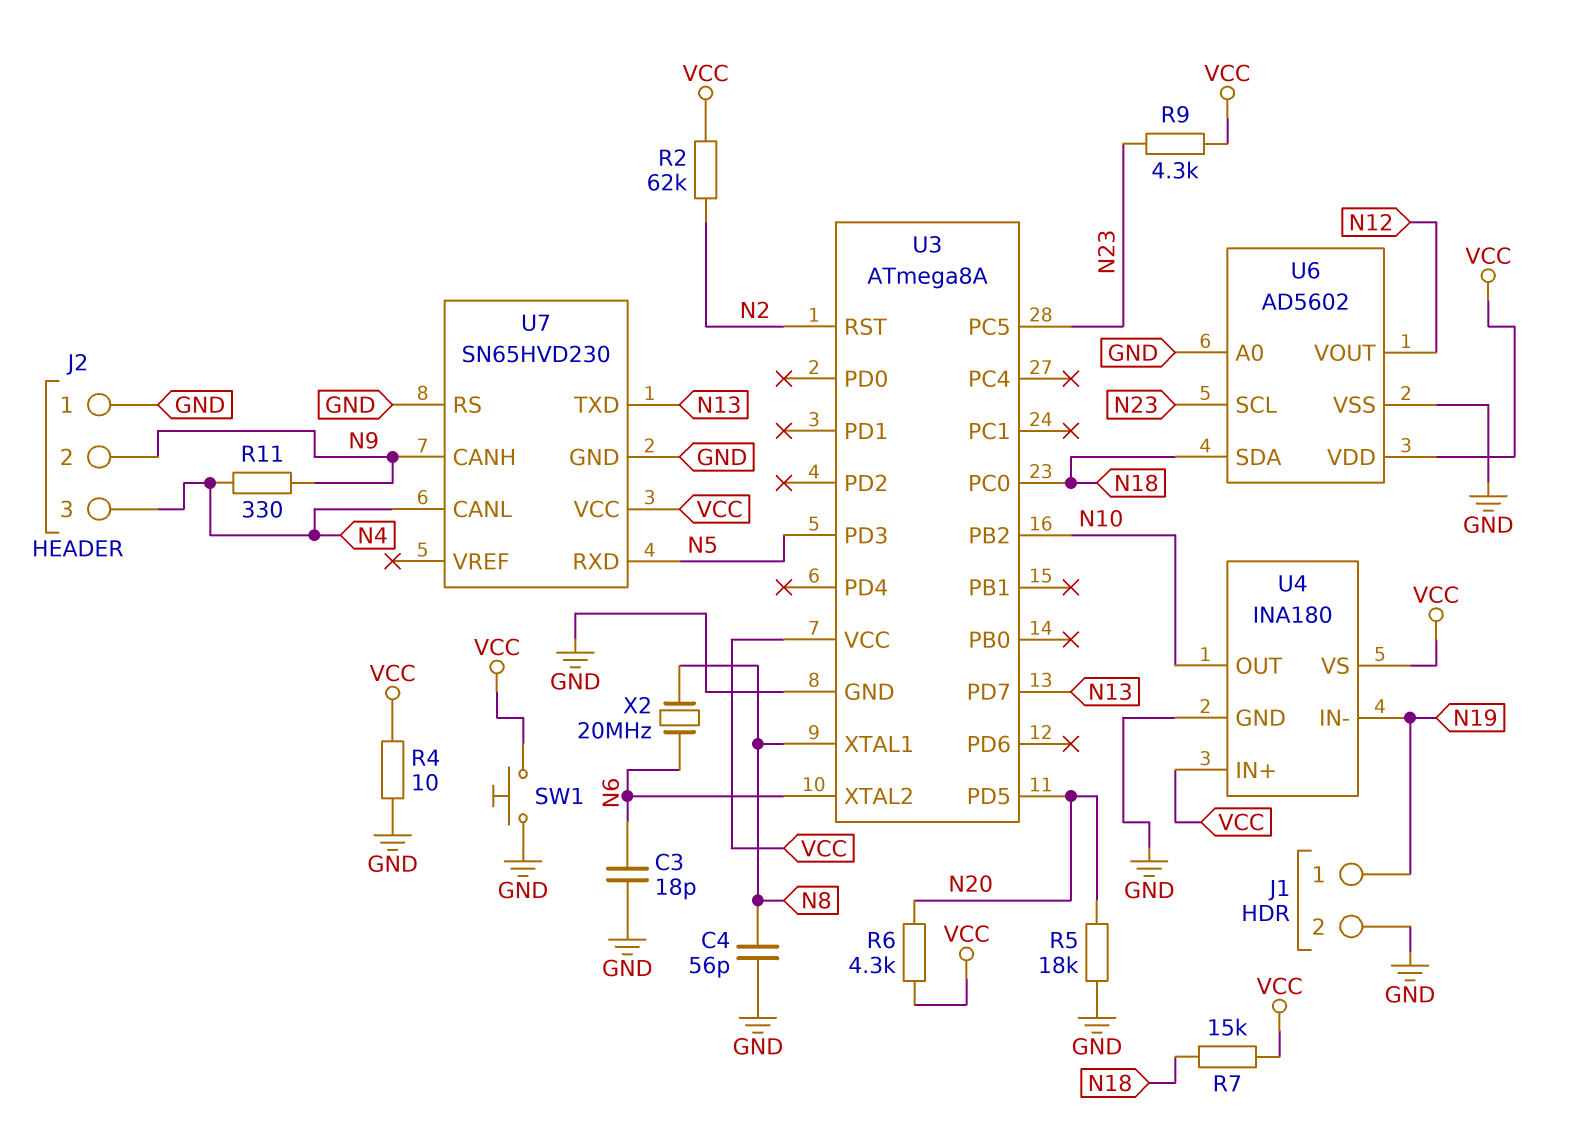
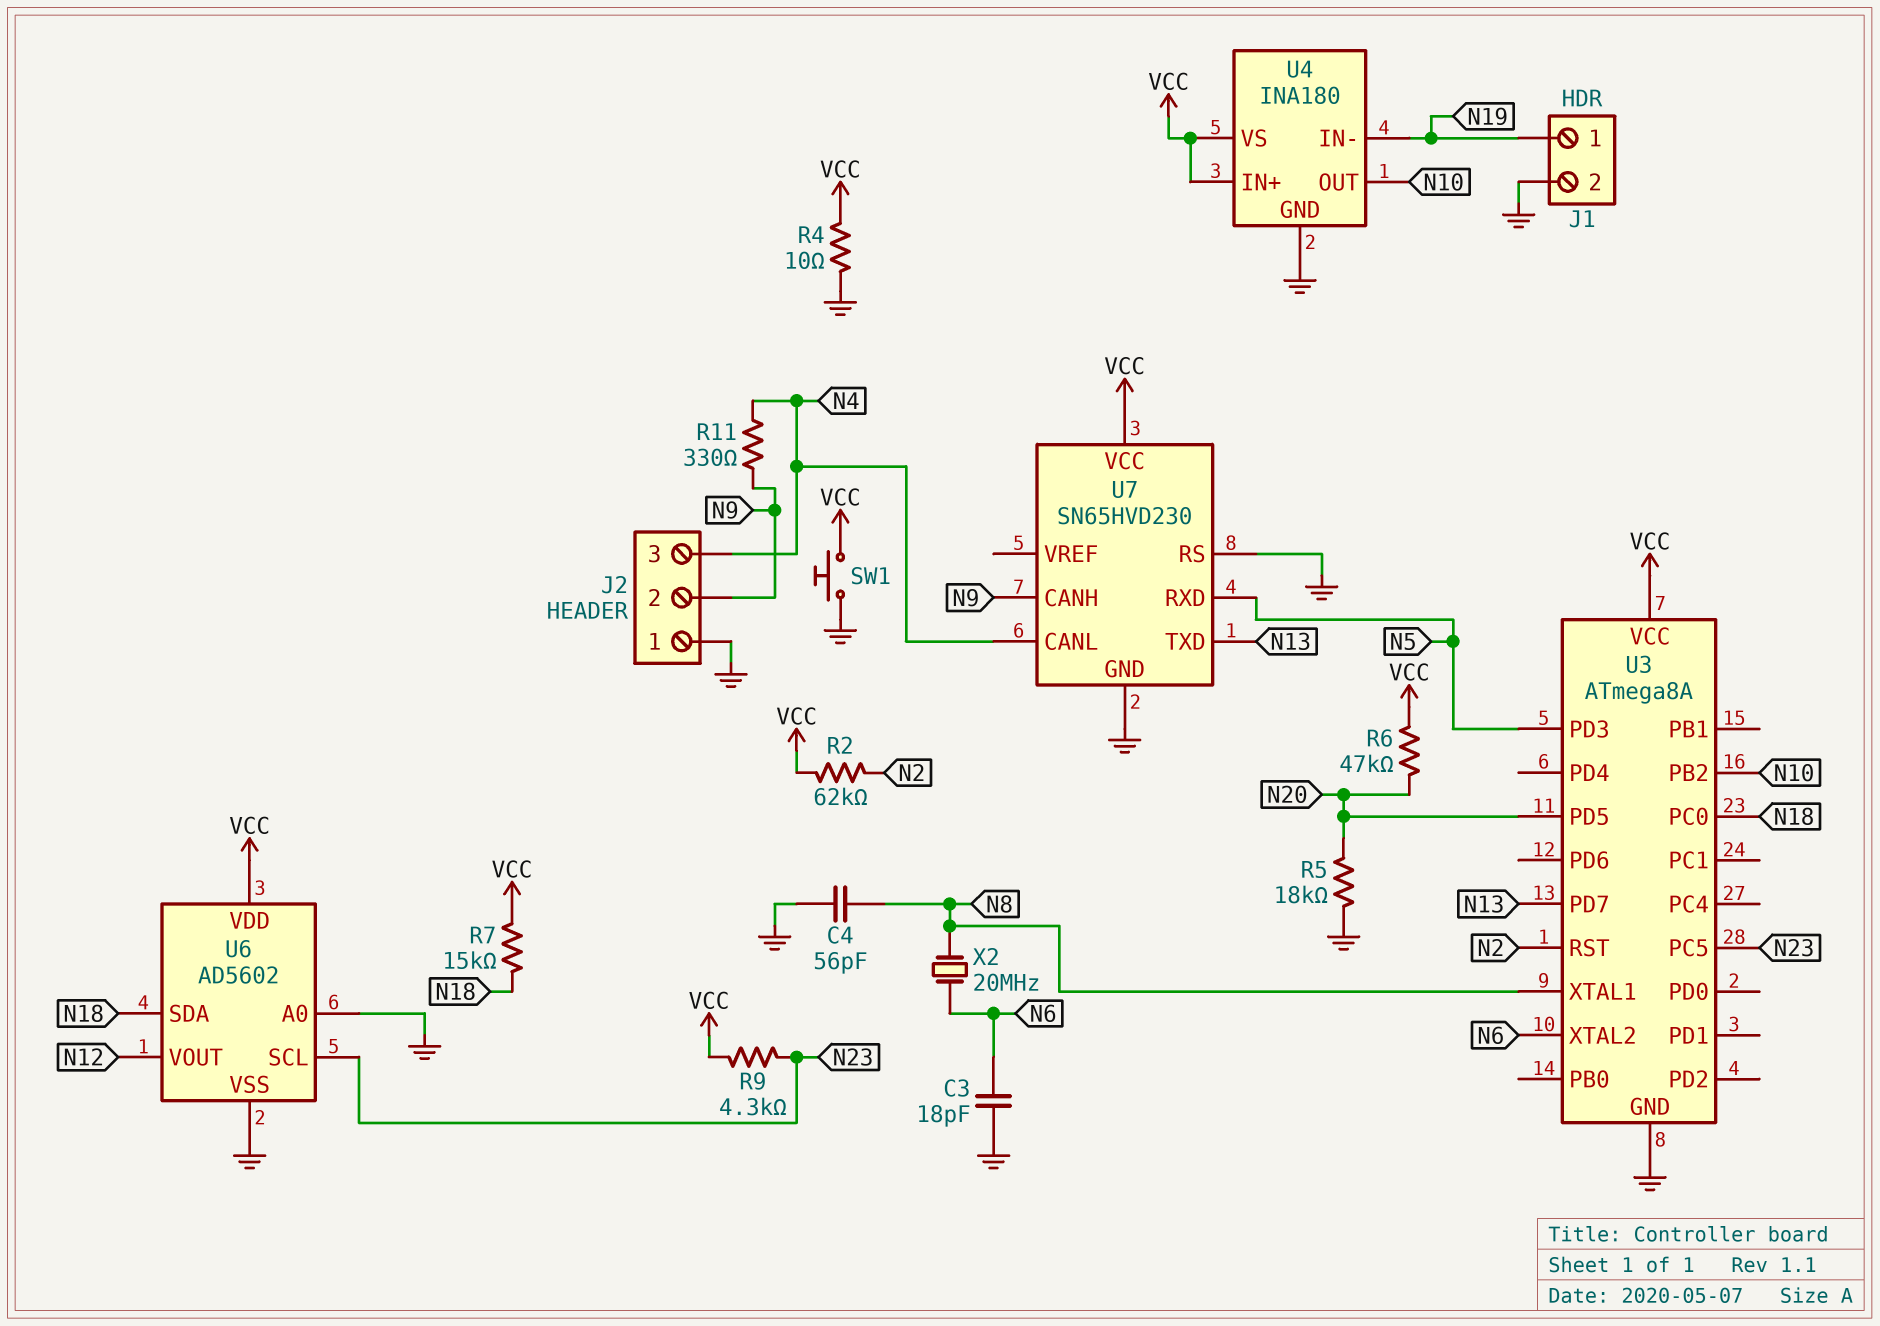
R6: 4.3k (N20, VCC) -> 47k (N20, VCC)

